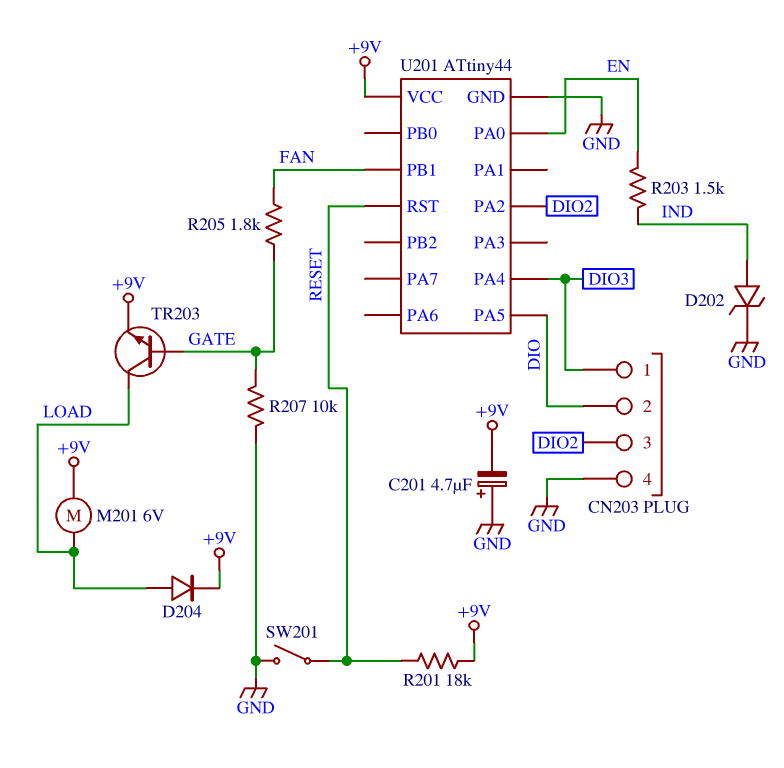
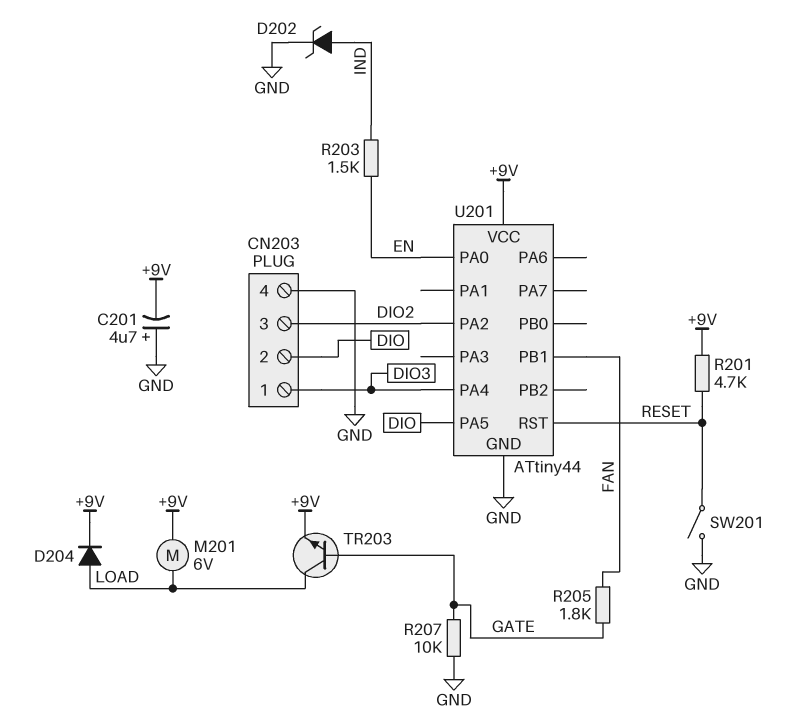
R201: 18k (+9V, RESET) -> 4.7k (+9V, RESET)

